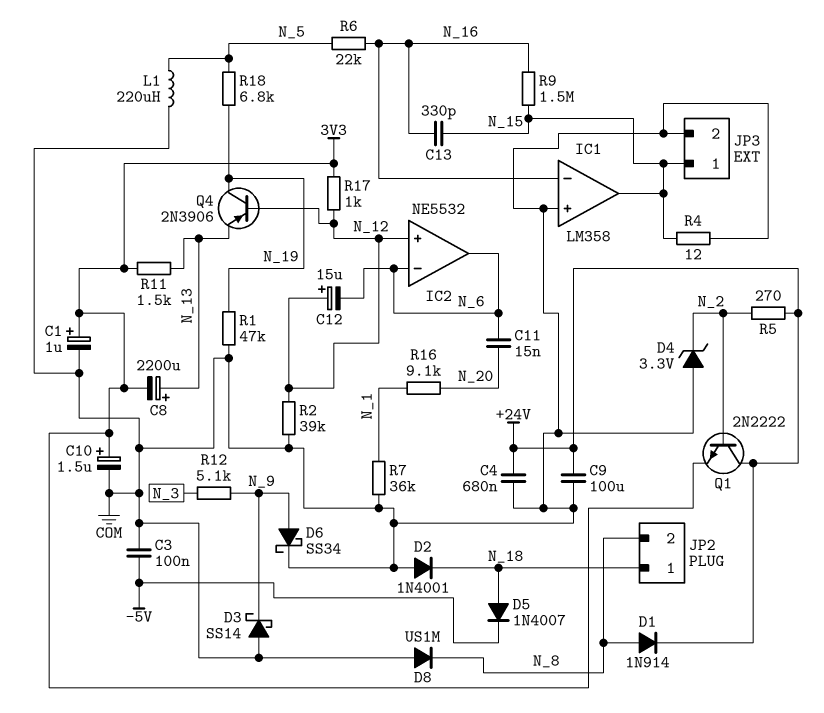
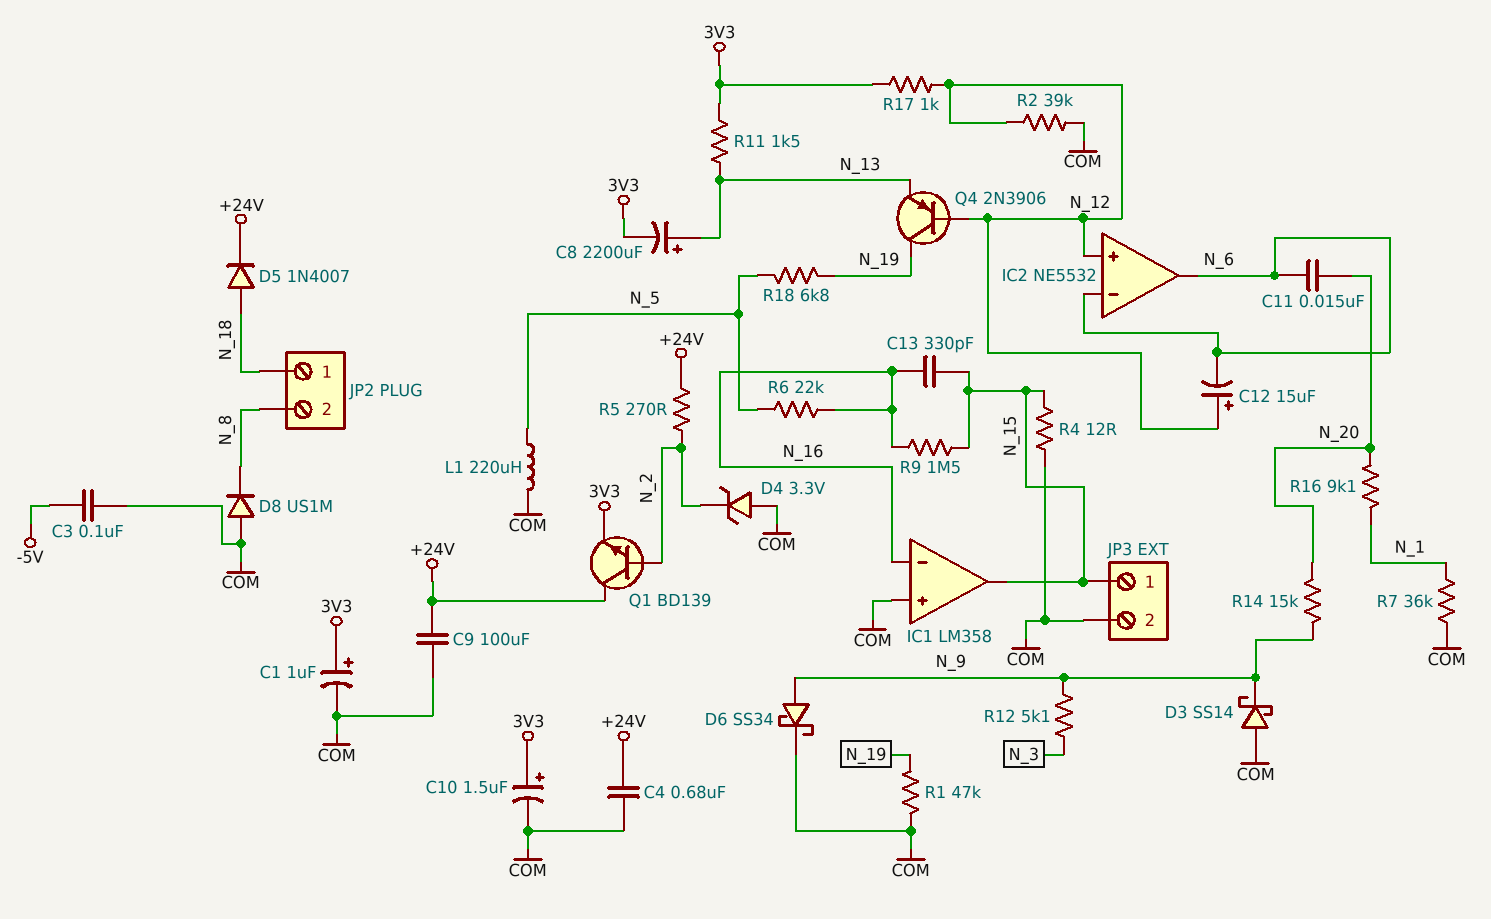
D1: diode 1N914 (A N_8, K +24V) -> none
D2: diode 1N4001 (A COM, K N_18) -> none
D5: diode 1N4007 (A N_18, K -5V) -> diode 1N4007 (A N_18, K +24V)
Q1: NPN 2N2222 (B N_2, C +24V, E 3V3) -> NPN BD139 (B N_2, C +24V, E 3V3)
R14: none -> 15k (N_9, N_20)

